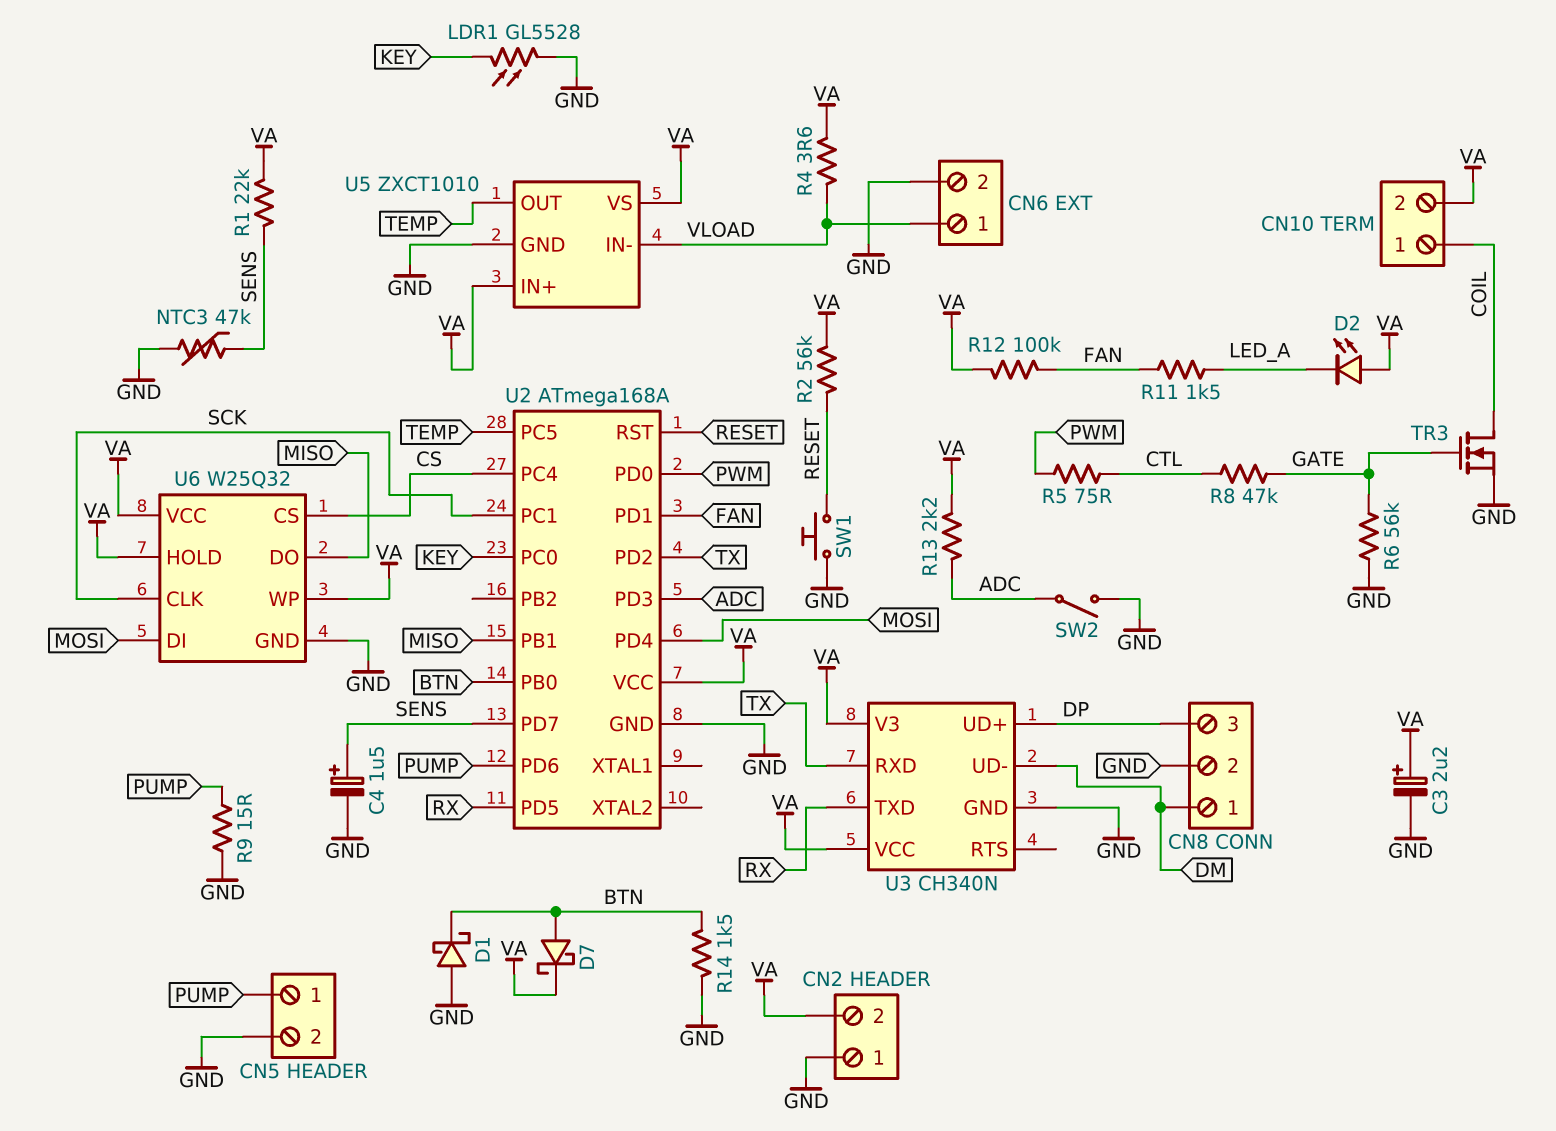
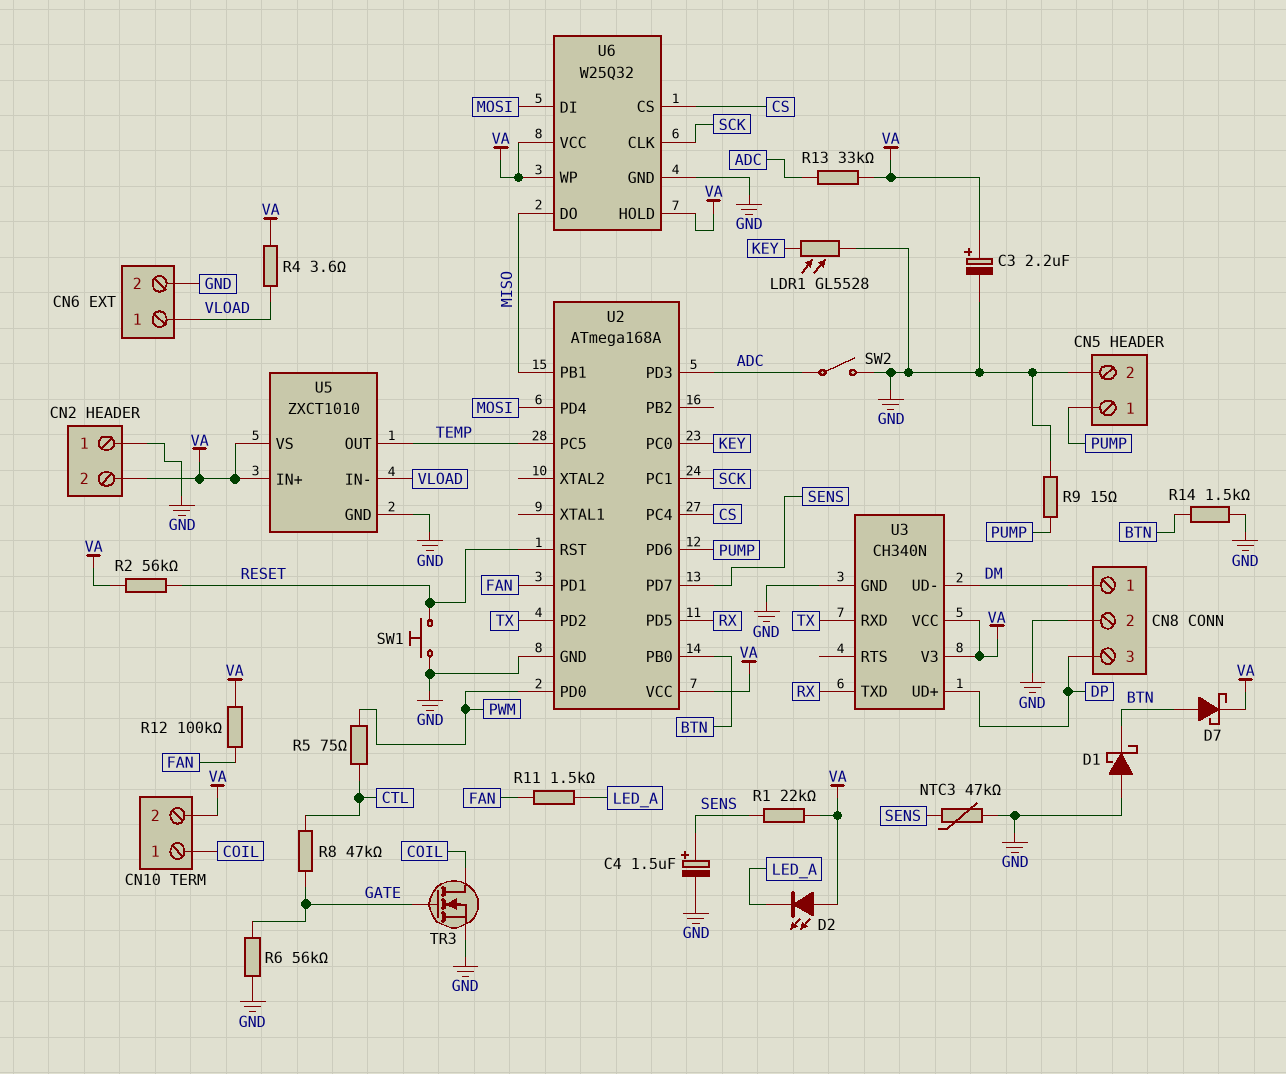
R13: 2.2k (ADC, VA) -> 33k (ADC, VA)

